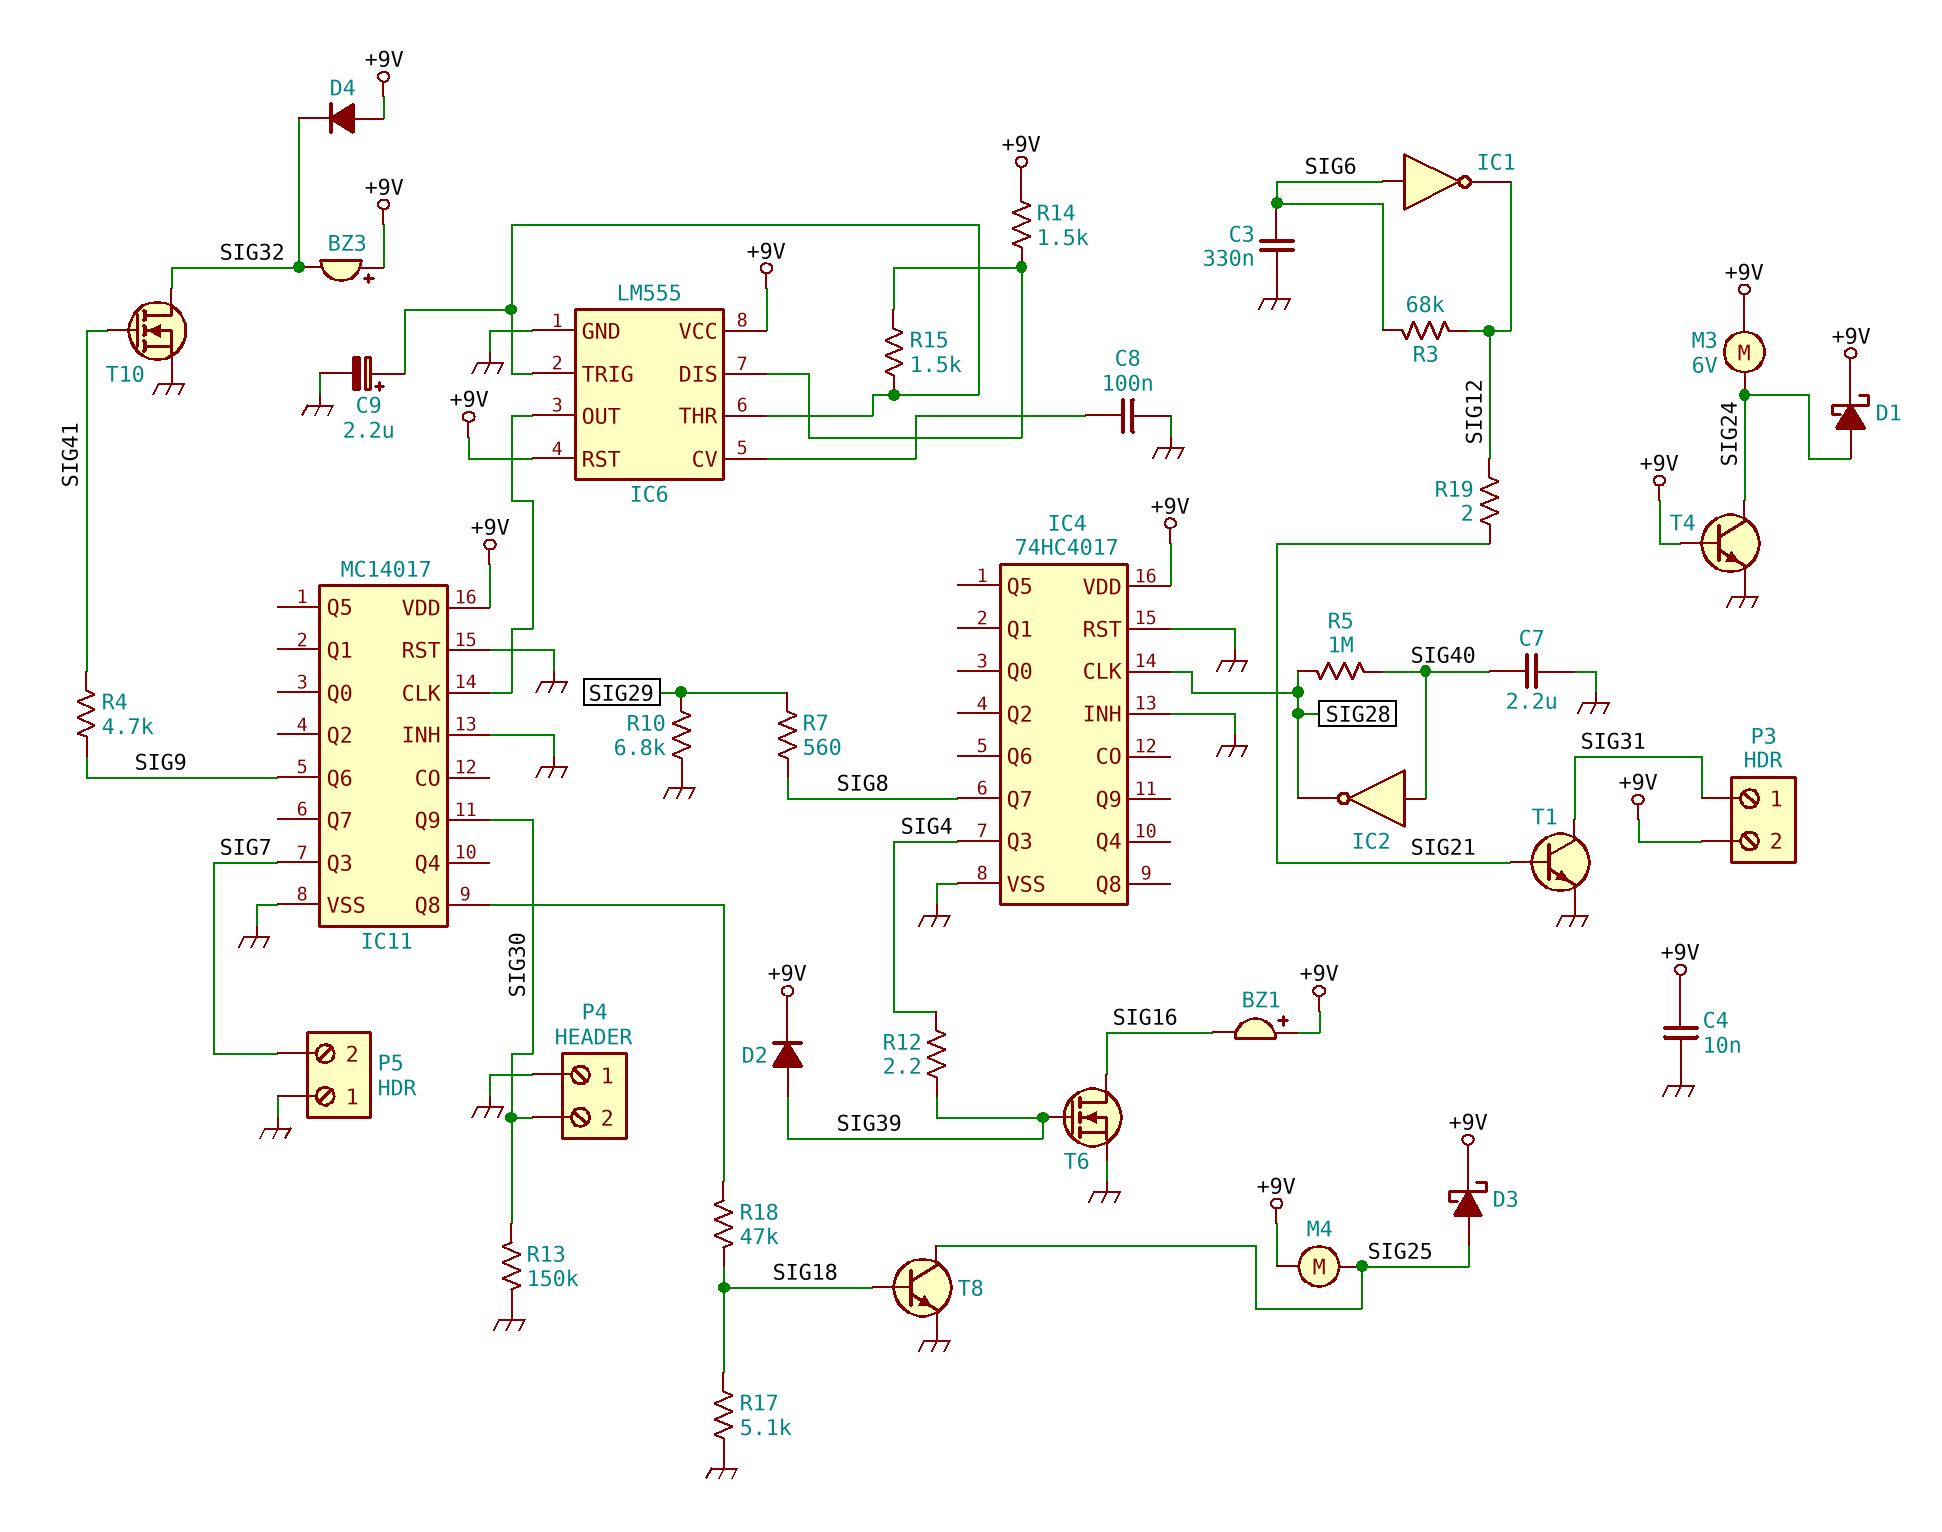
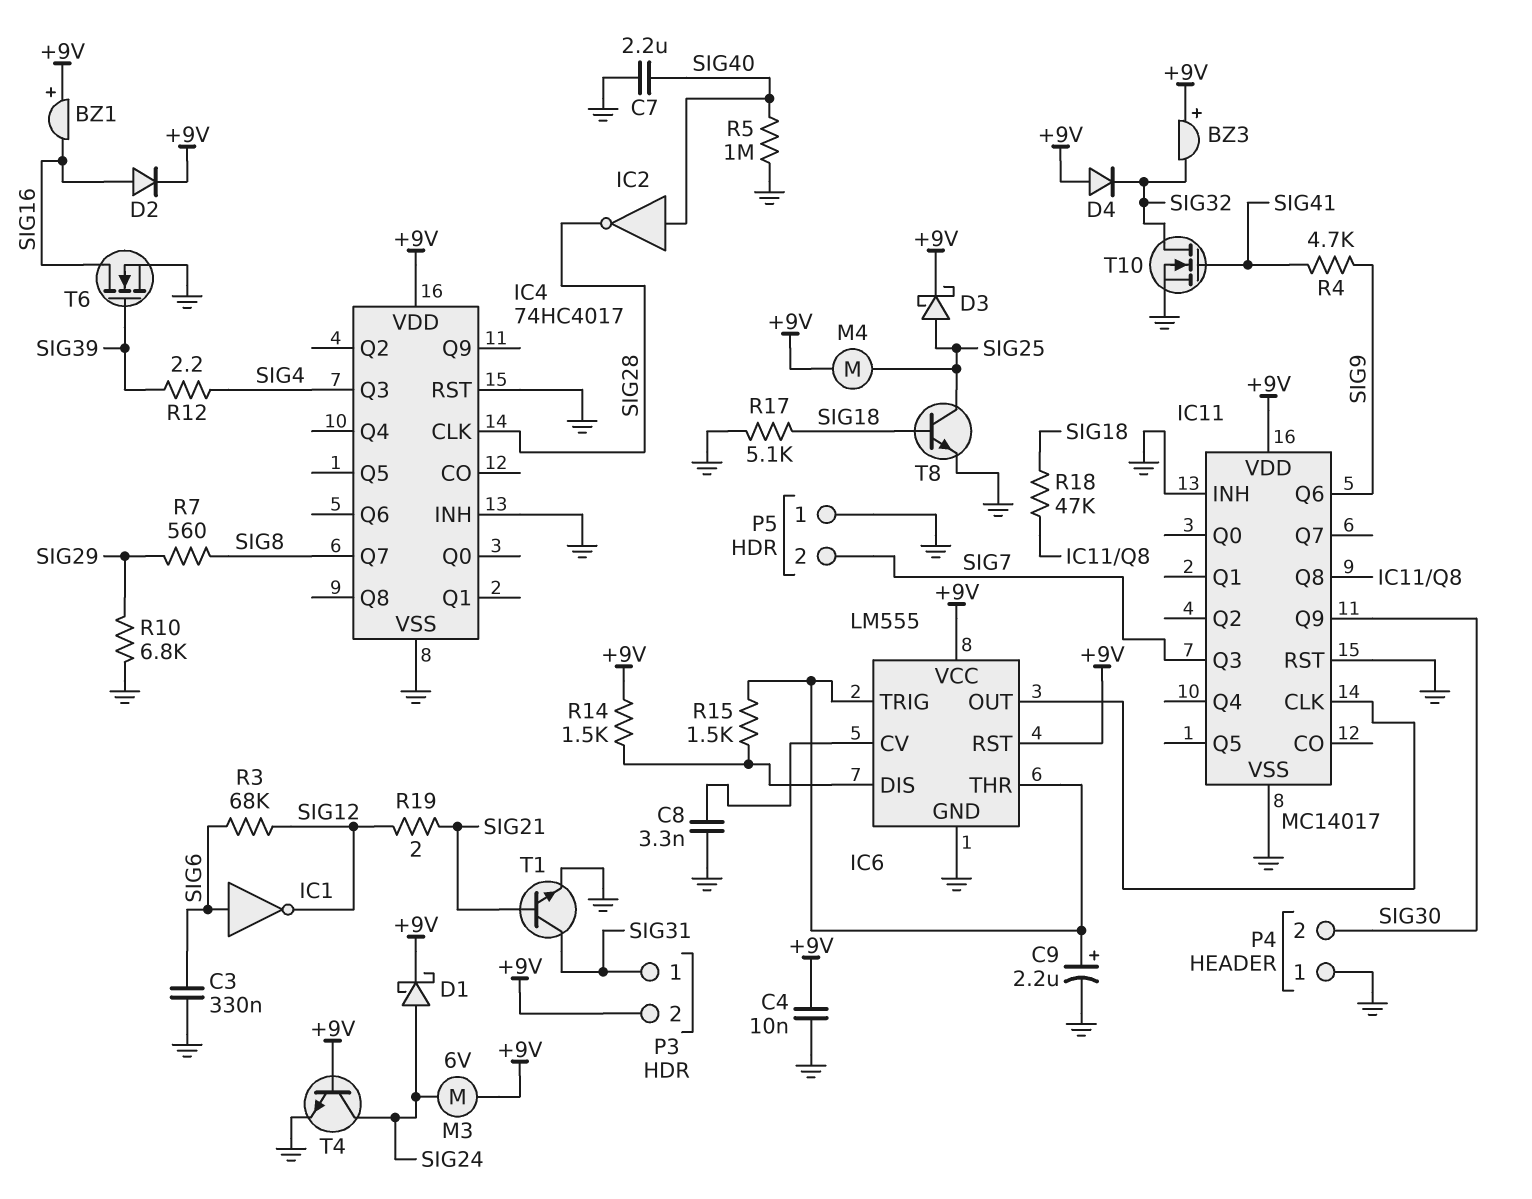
C8: 100nF (GND, IC6/CV) -> 3.3nF (GND, IC6/CV)
D2: diode (A SIG39, K +9V) -> diode (A SIG16, K +9V)
R5: 1M (SIG28, SIG40) -> 1M (GND, SIG40)
R13: 150k (GND, SIG30) -> none

